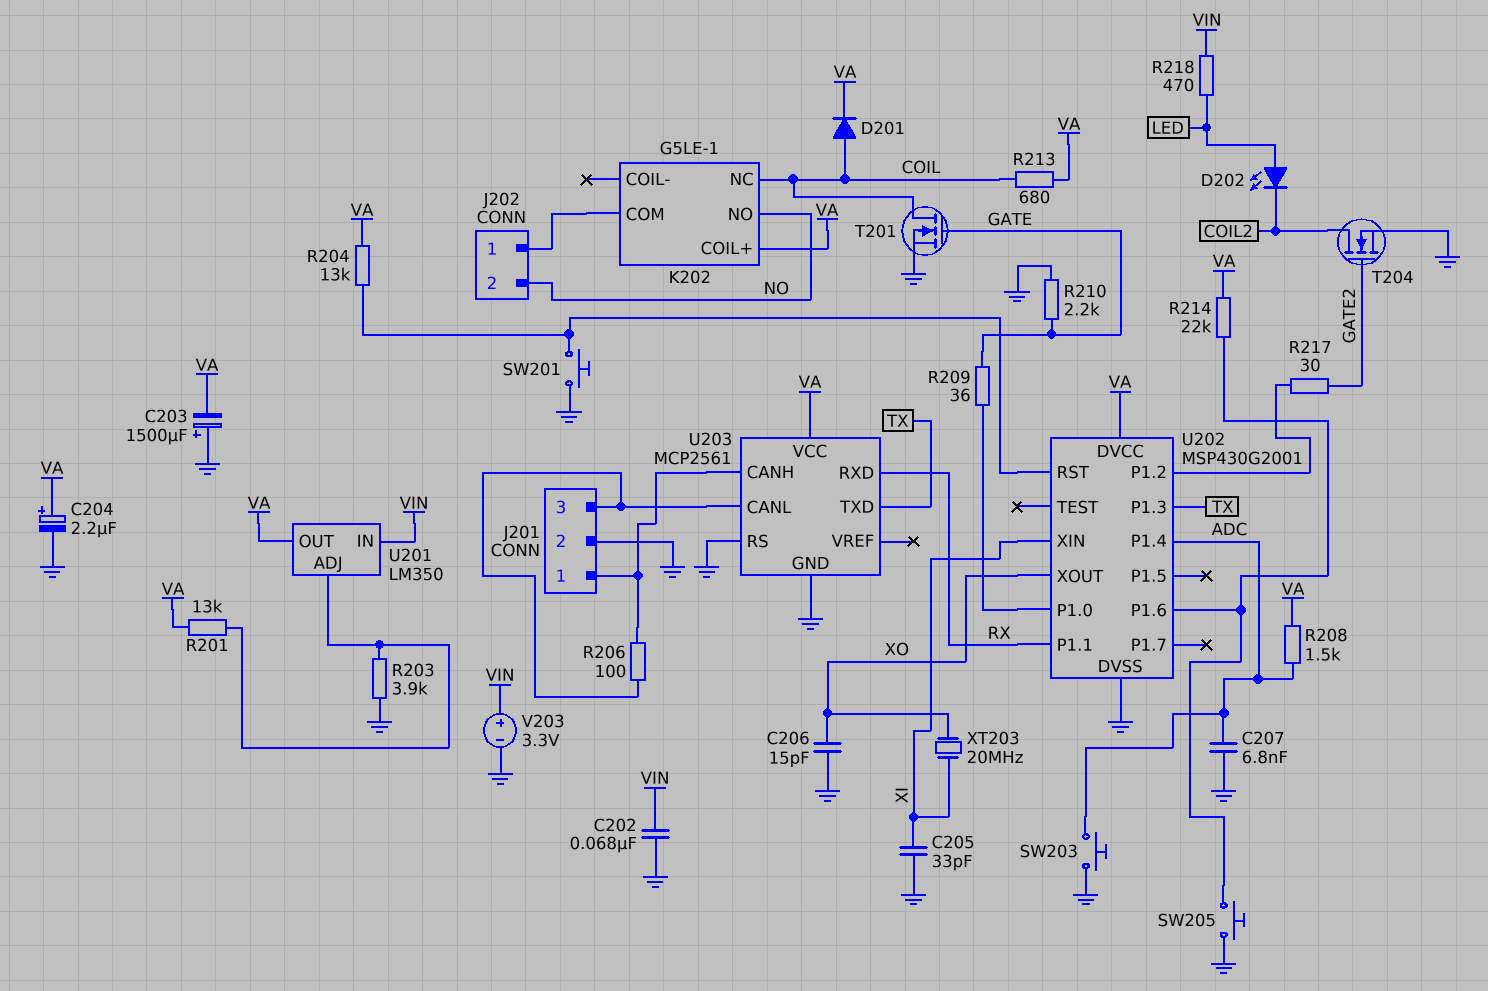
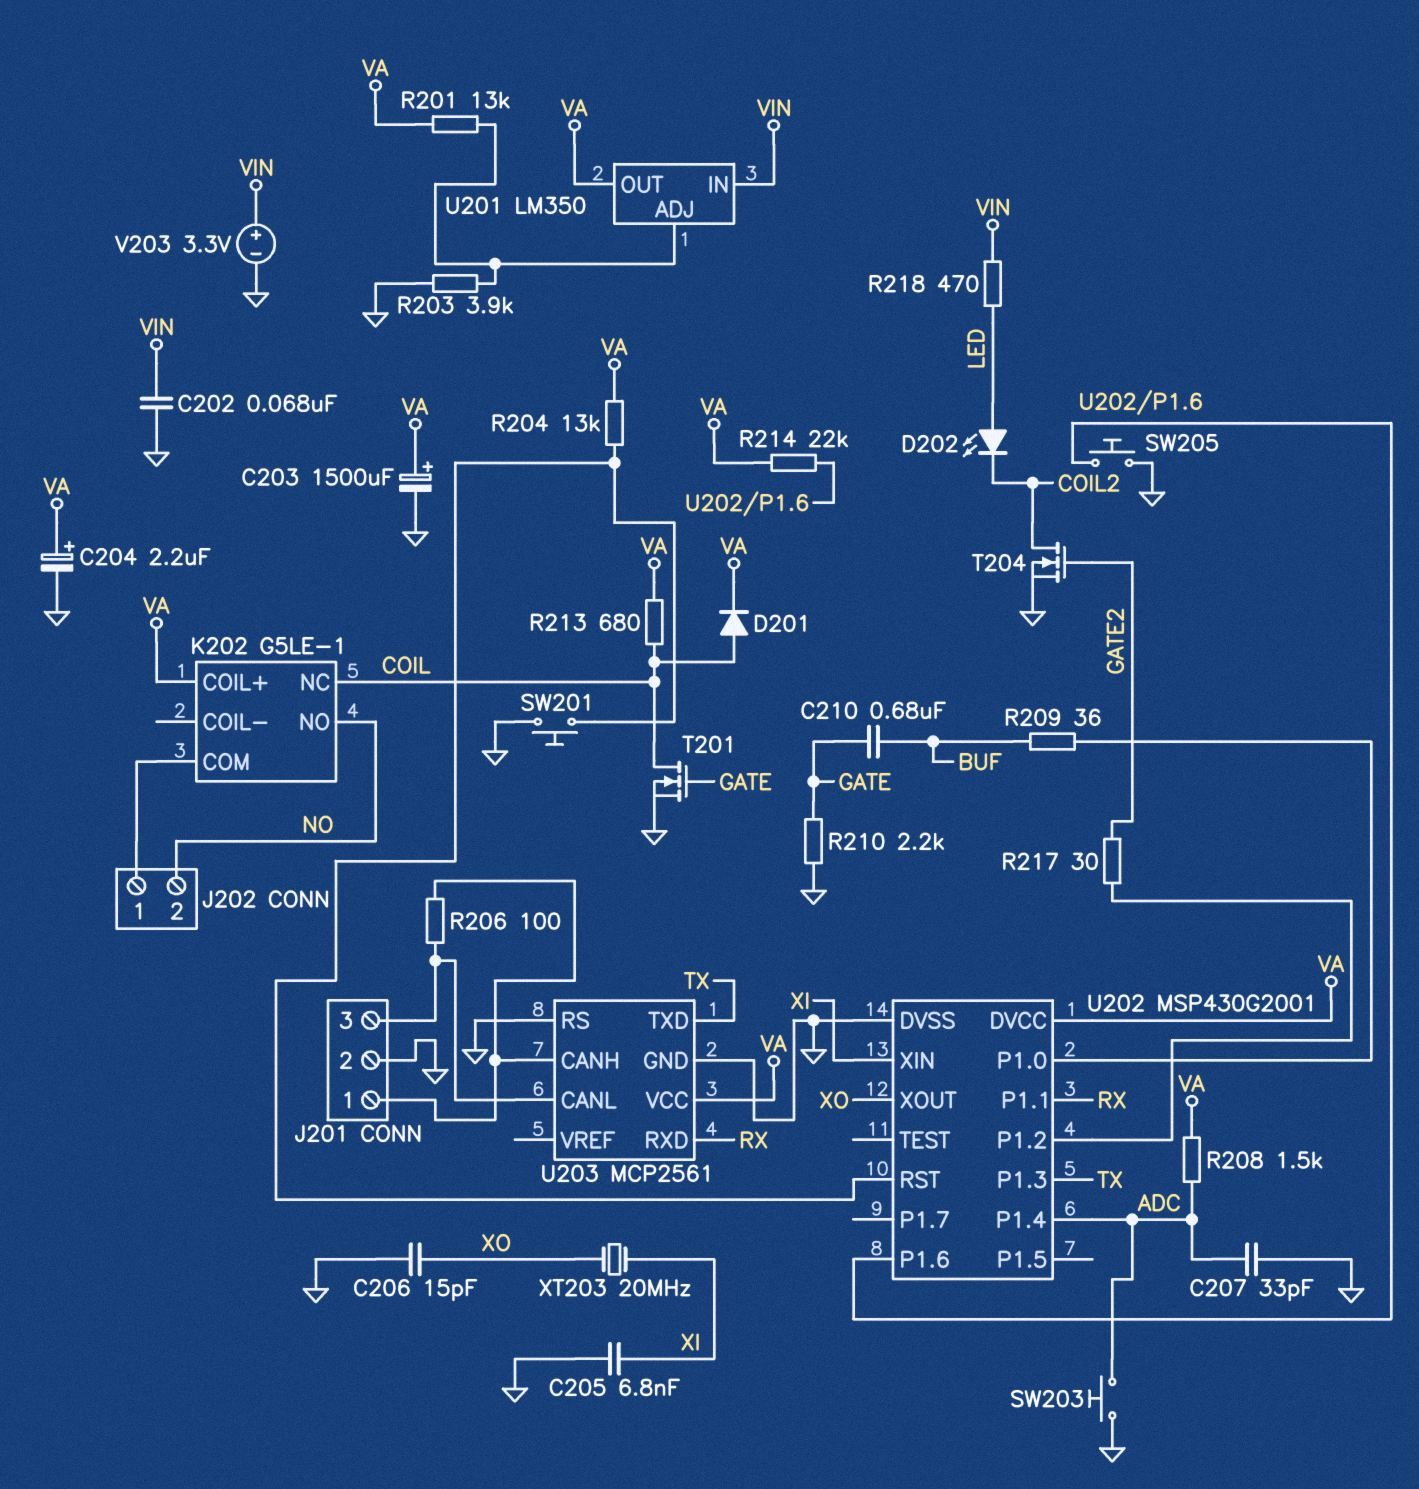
C203: 1500uF (plus GND, minus VA) -> 1500uF (plus VA, minus GND)
C205: 33pF (GND, XI) -> 6.8nF (GND, XI)
C207: 6.8nF (ADC, GND) -> 33pF (ADC, GND)
C210: none -> 680nF (BUF, GATE)
R209: 36 (GATE, U202/P1.0) -> 36 (BUF, U202/P1.0)

